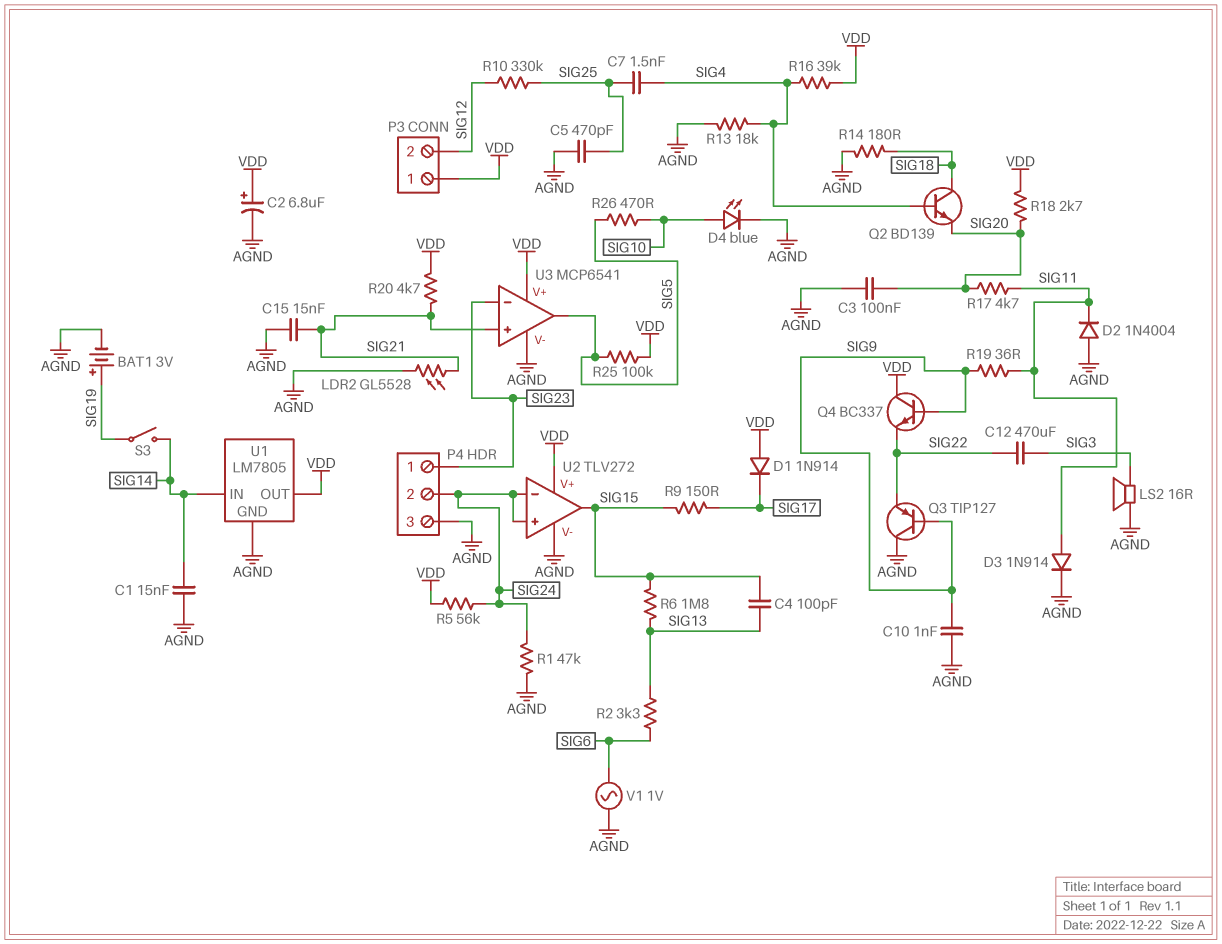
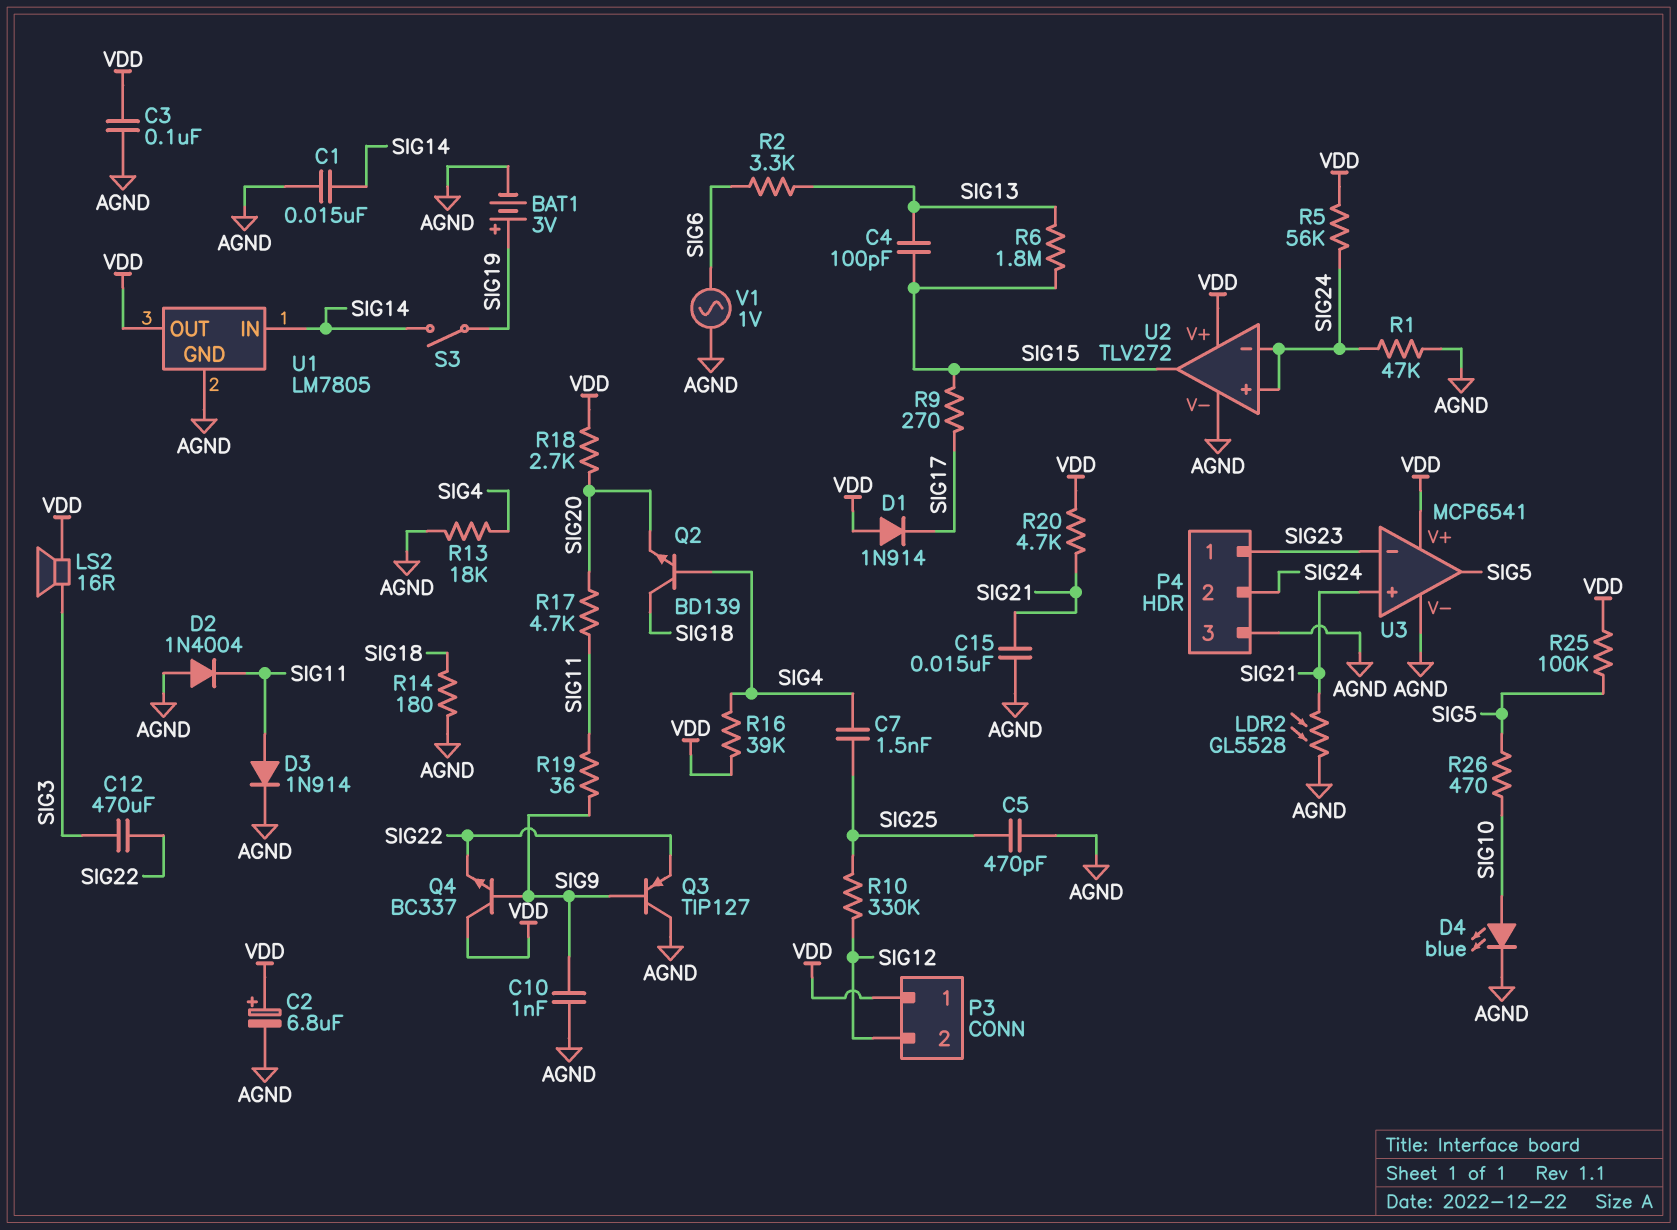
C3: 100nF (AGND, SIG20) -> 100nF (AGND, VDD)
LS2: speaker 16R (AGND, SIG3) -> speaker 16R (SIG3, VDD)
R9: 150 (SIG15, SIG17) -> 270 (SIG15, SIG17)

